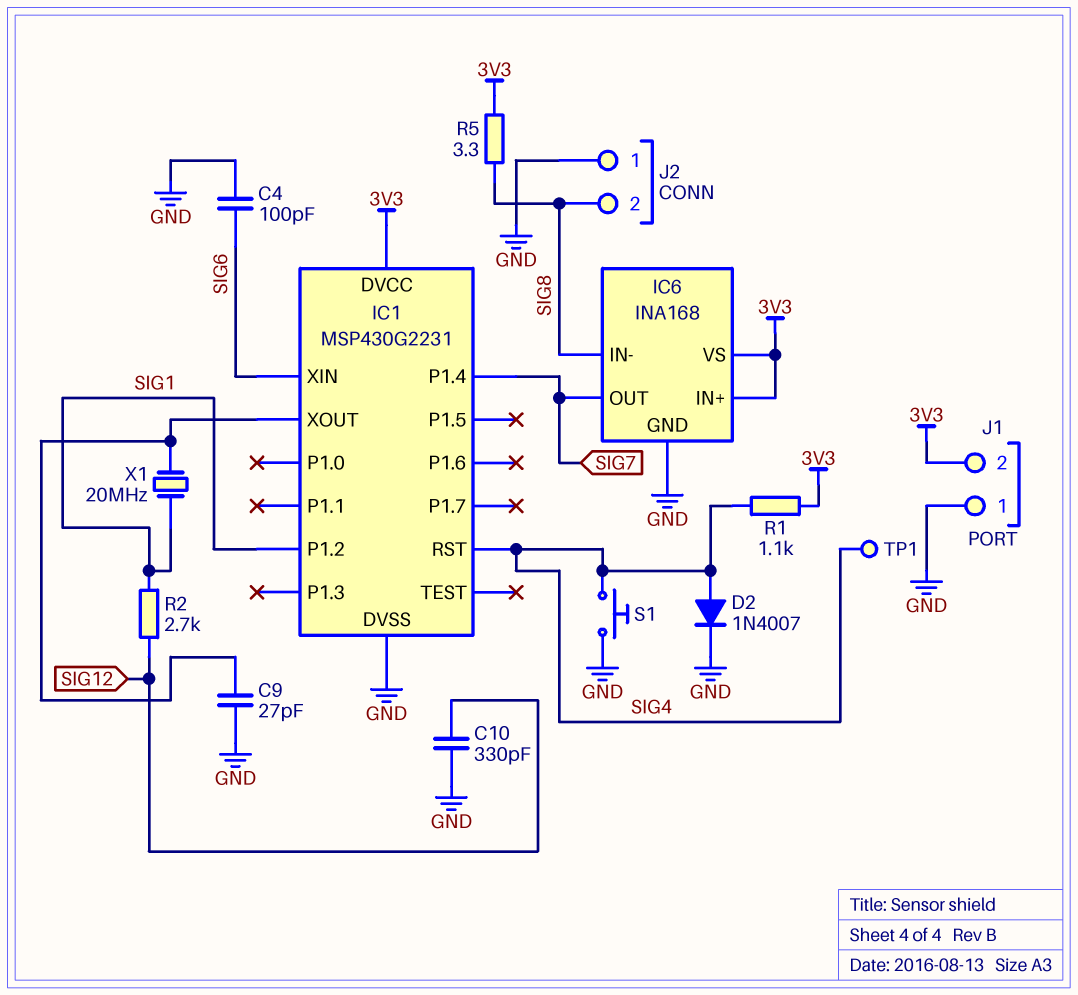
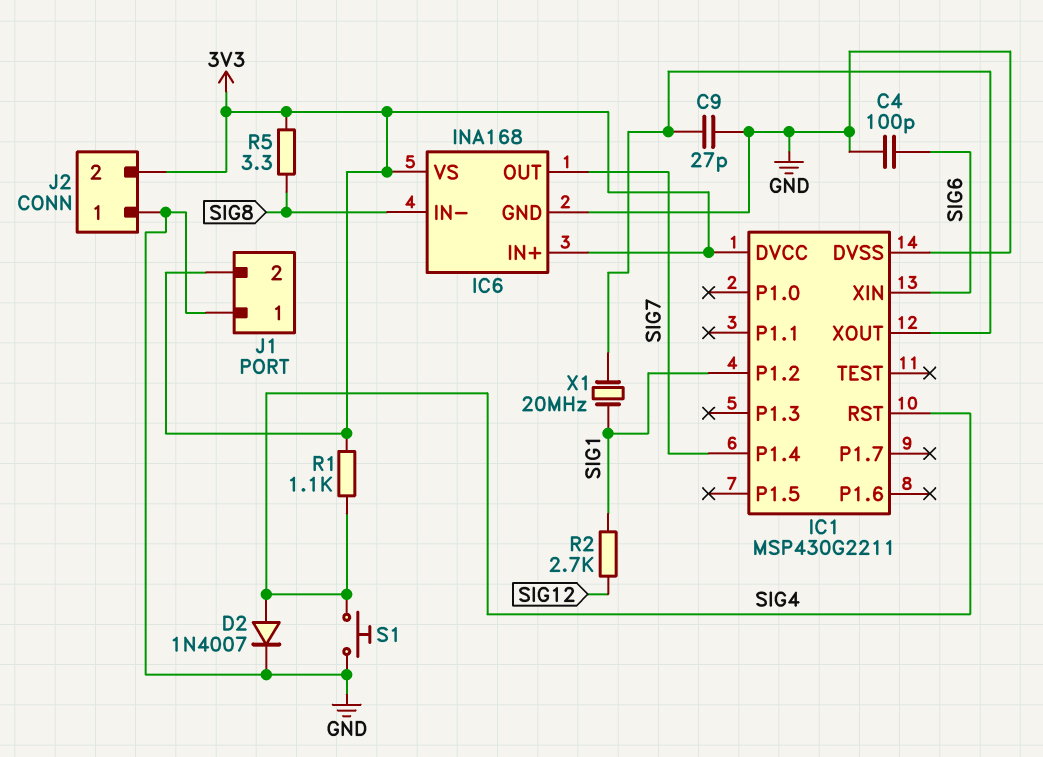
C10: 330pF (GND, SIG12) -> none
IC1: MSP430G2231 -> MSP430G2211
J2 pin 2: SIG8 -> 3V3
TP1: test point (SIG4) -> none

